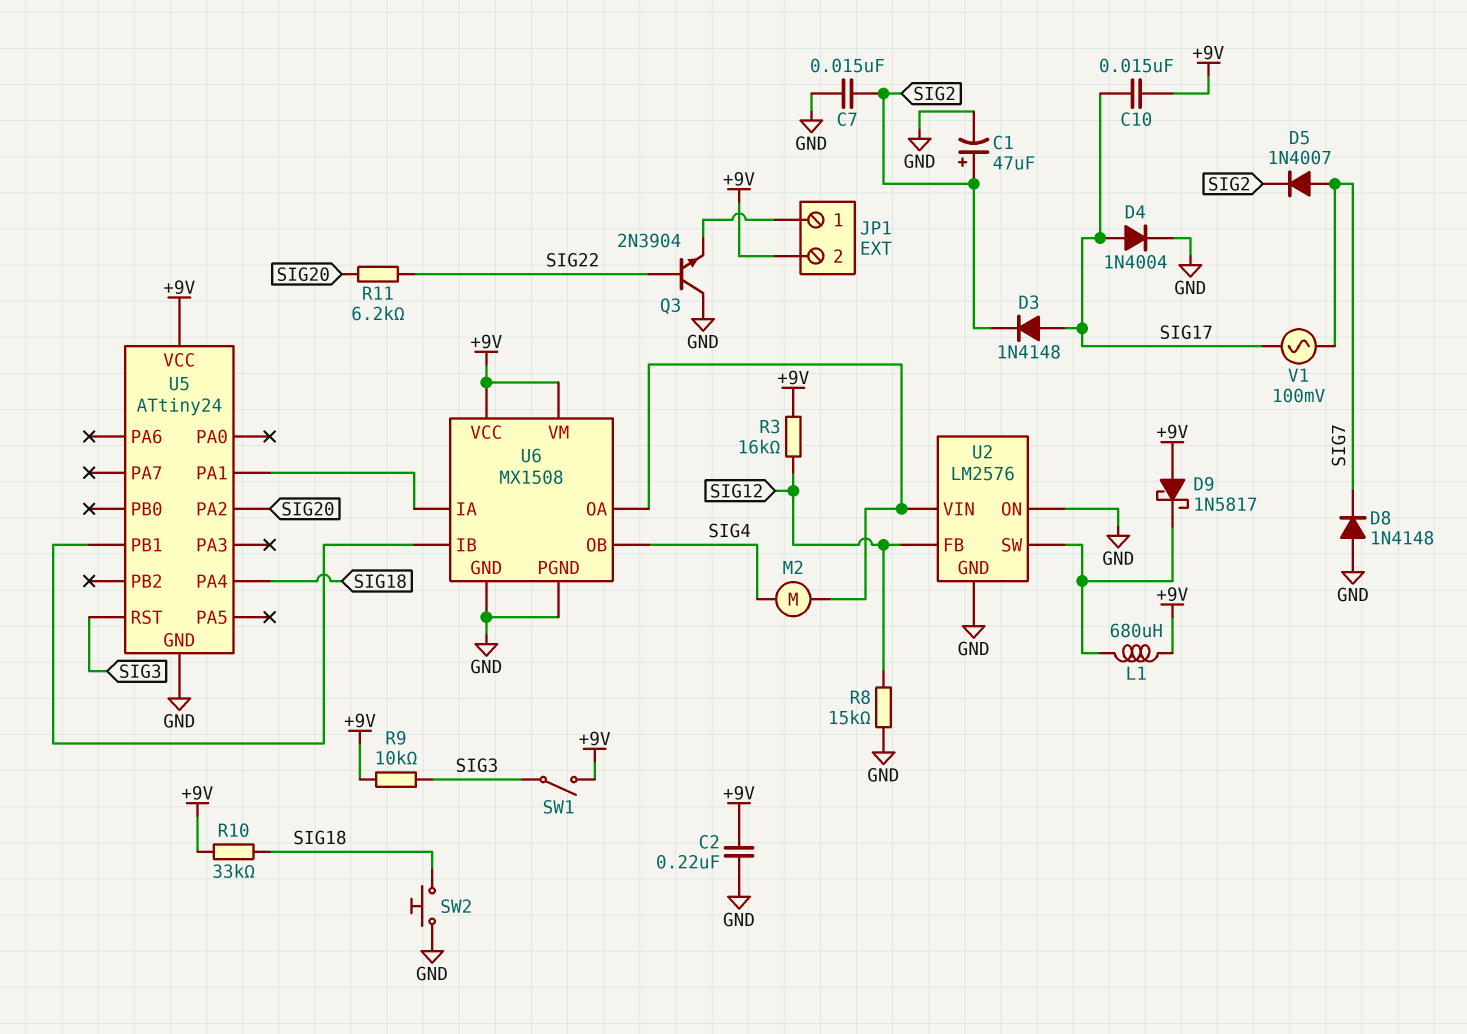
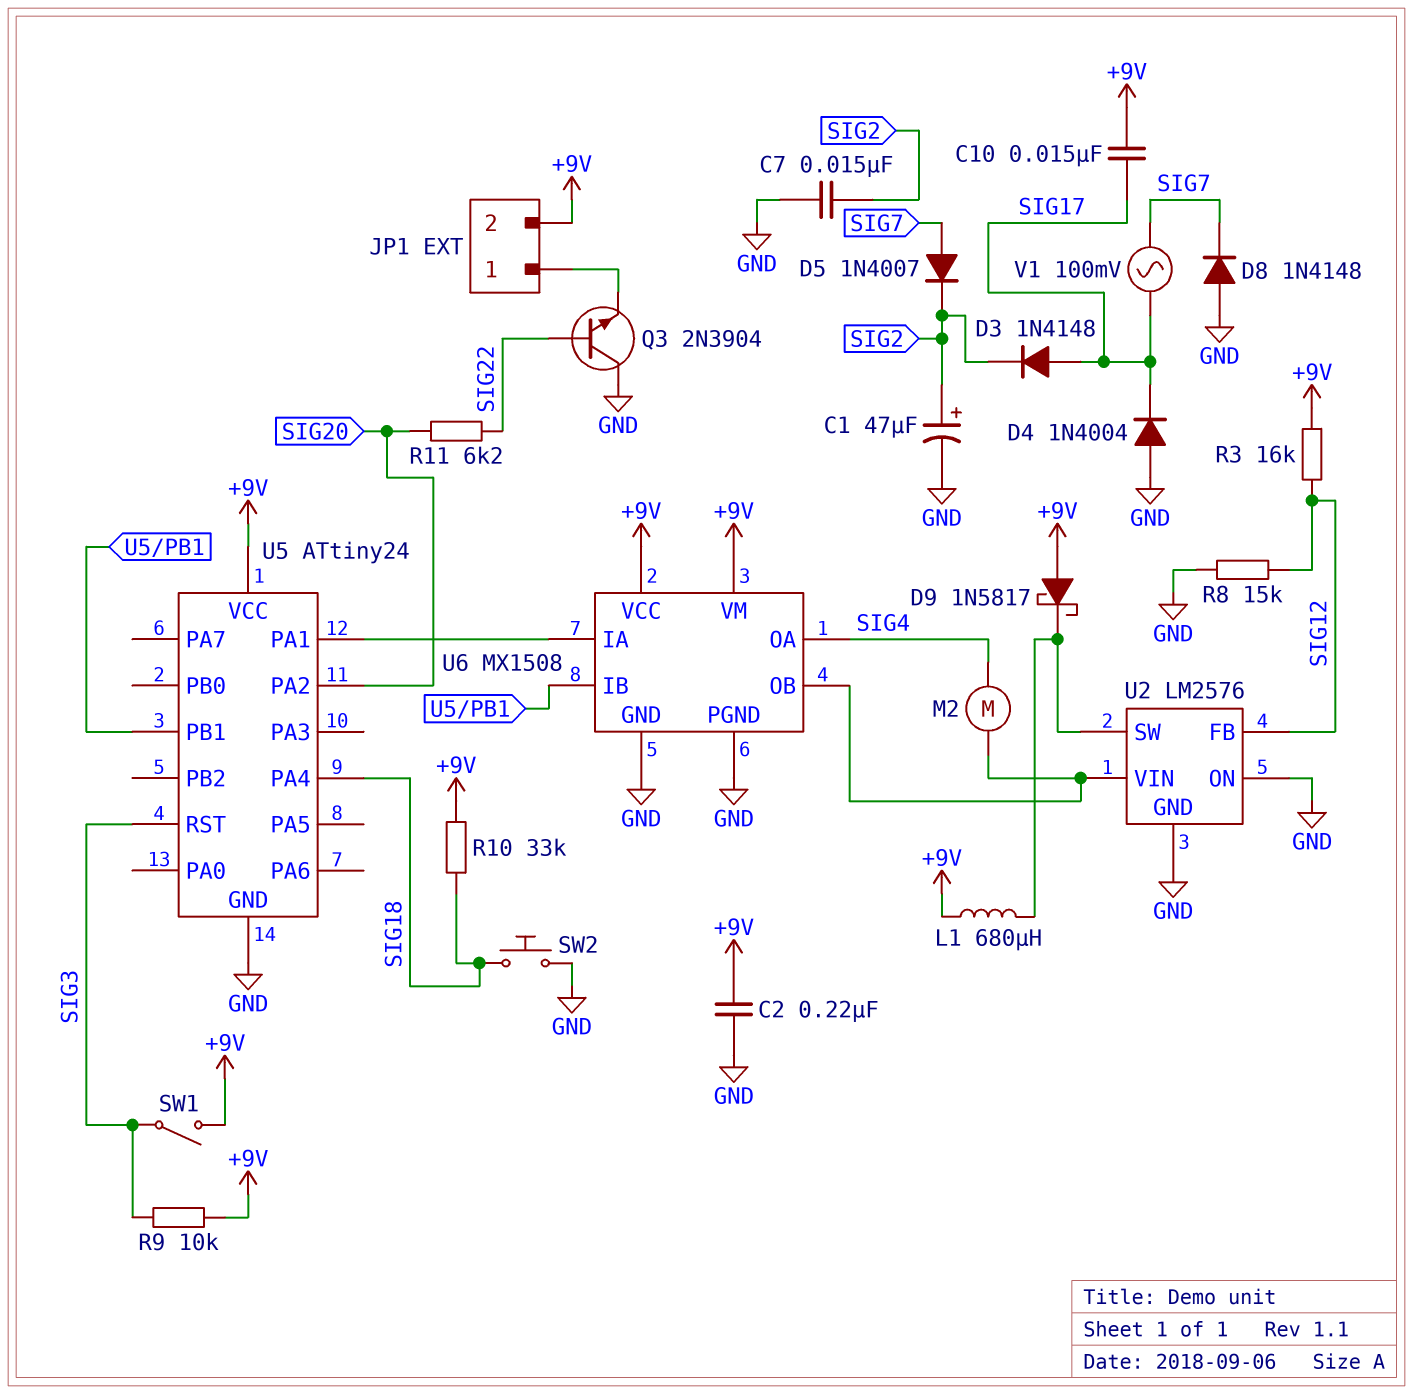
D4: diode 1N4004 (A SIG17, K GND) -> diode 1N4004 (A GND, K SIG17)
U6 pin OA: U2/VIN -> SIG4
U6 pin OB: SIG4 -> U2/VIN

